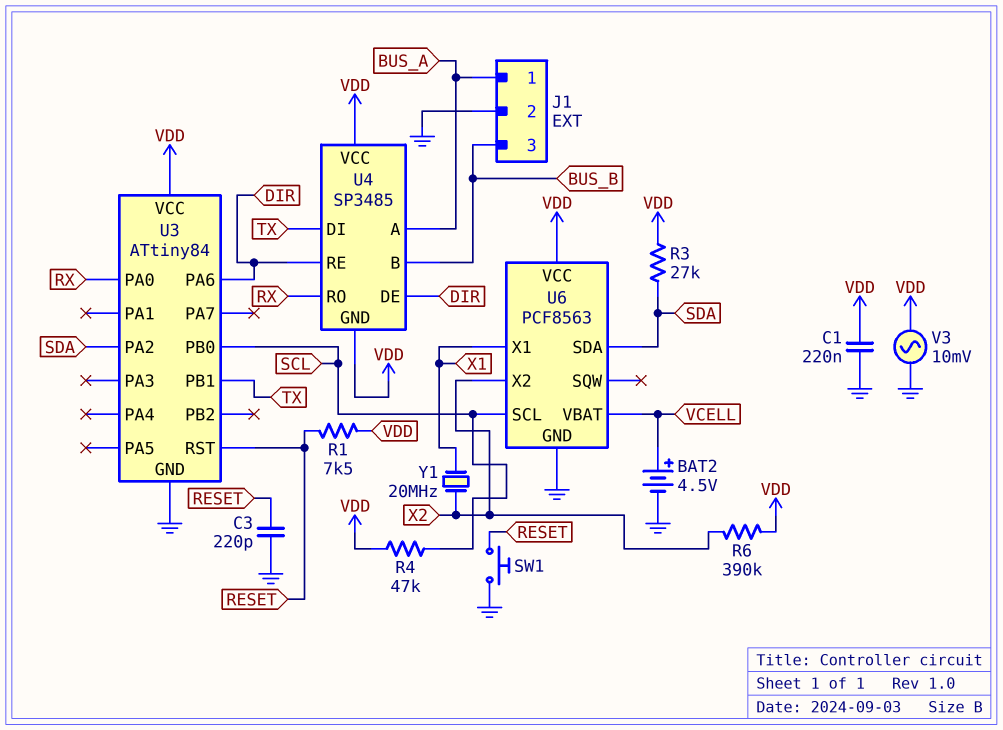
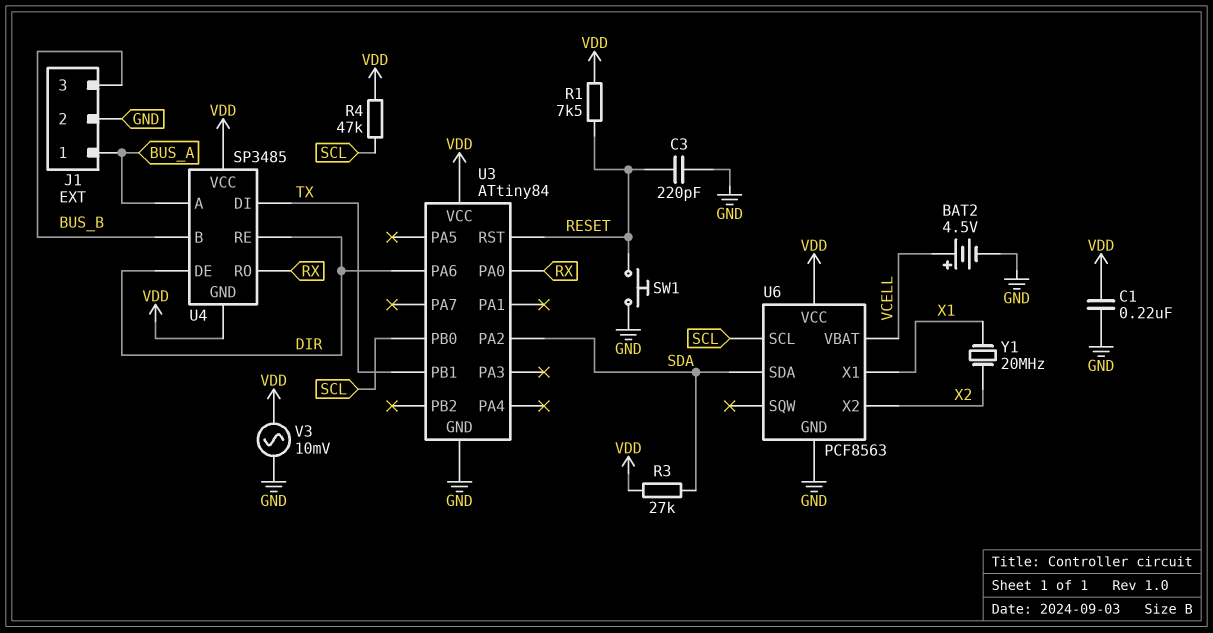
R6: 390k (VDD, X2) -> none

